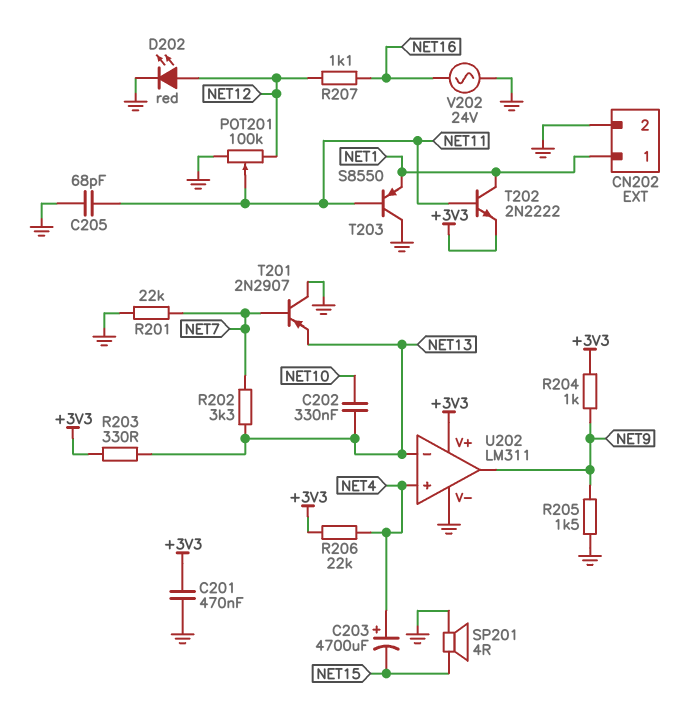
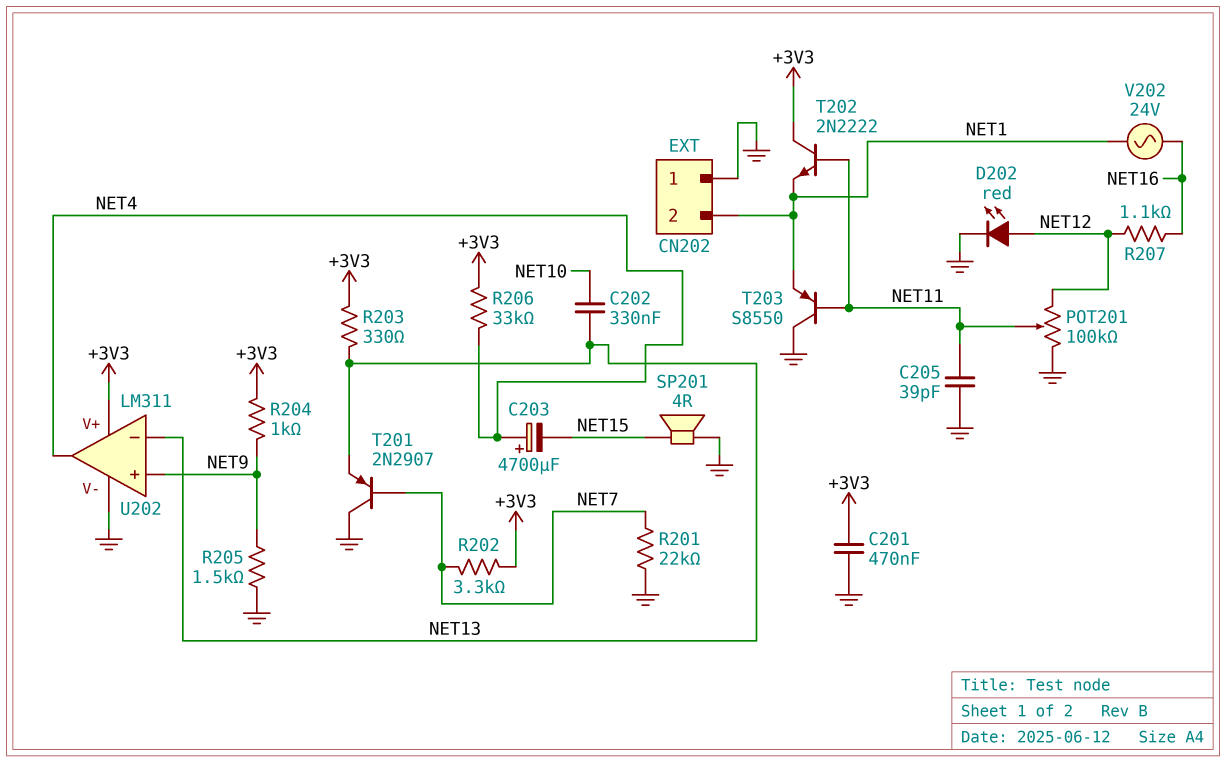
C205: 68pF (GND, NET11) -> 39pF (GND, NET11)
CN202 pin 1: NET1 -> GND
CN202 pin 2: GND -> NET1
R202: 3.3k (NET7, NET13) -> 3.3k (+3V3, NET7)
R206: 22k (+3V3, NET4) -> 33k (+3V3, NET4)
T202: NPN 2N2222 (B NET11, C NET1, E +3V3) -> NPN 2N2222 (B NET11, C +3V3, E NET1)
U202 pin in+: NET4 -> NET9
U202 pin out: NET9 -> NET4
V202: AC 24V (GND, NET16) -> AC 24V (NET1, NET16)

